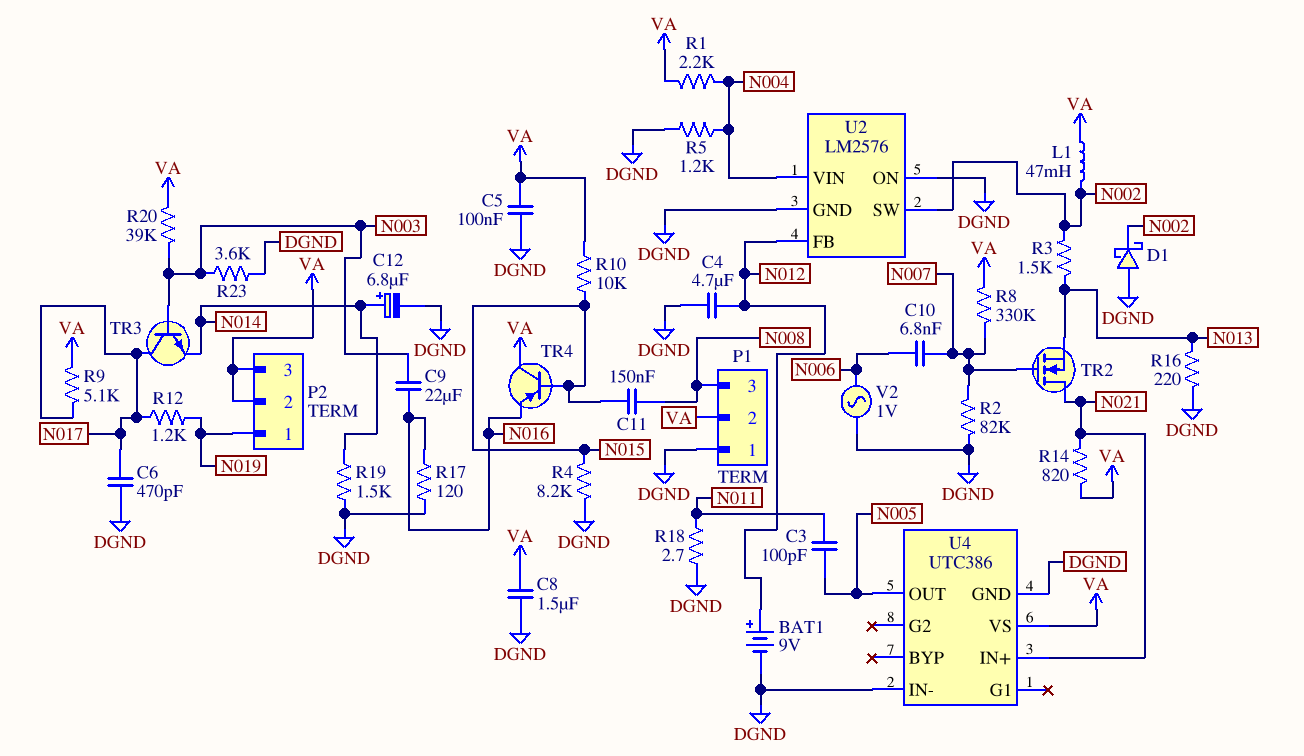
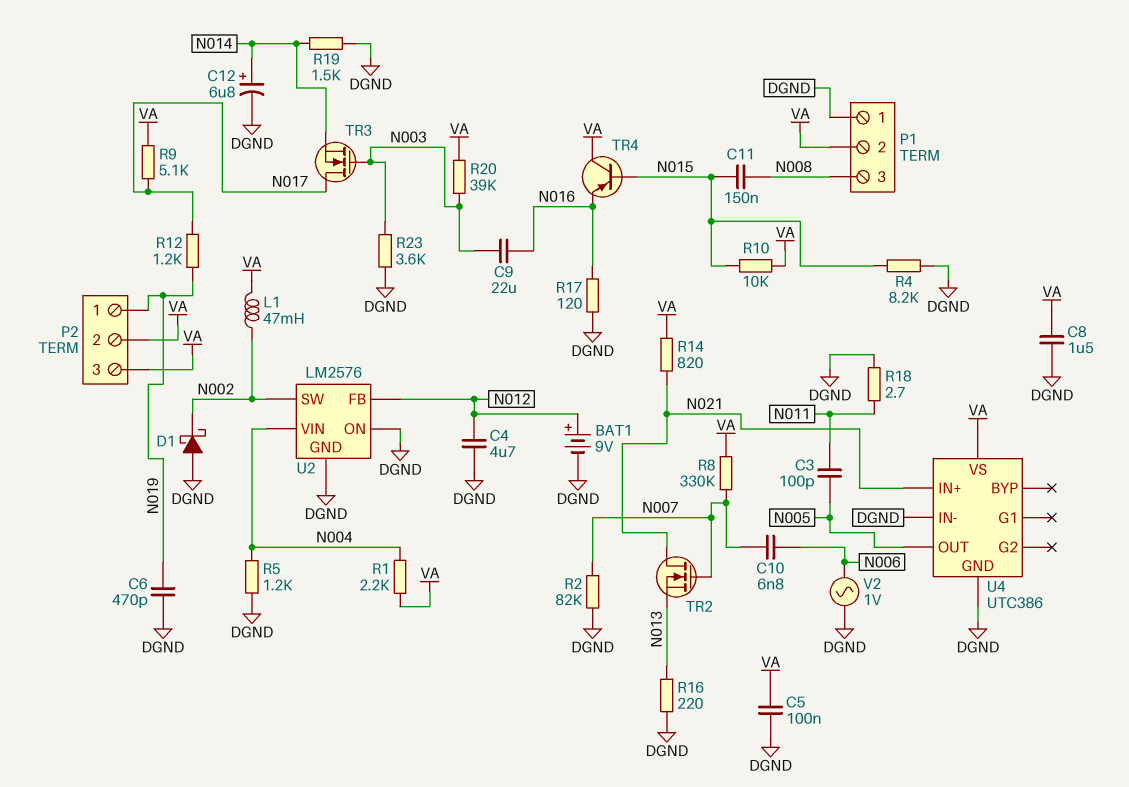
C6: 470pF (DGND, N017) -> 470pF (DGND, N019)
R3: 1.5k (N002, N013) -> none
TR3: NPN (B N003, C N017, E N014) -> NMOS (G N003, D N017, S N014)

